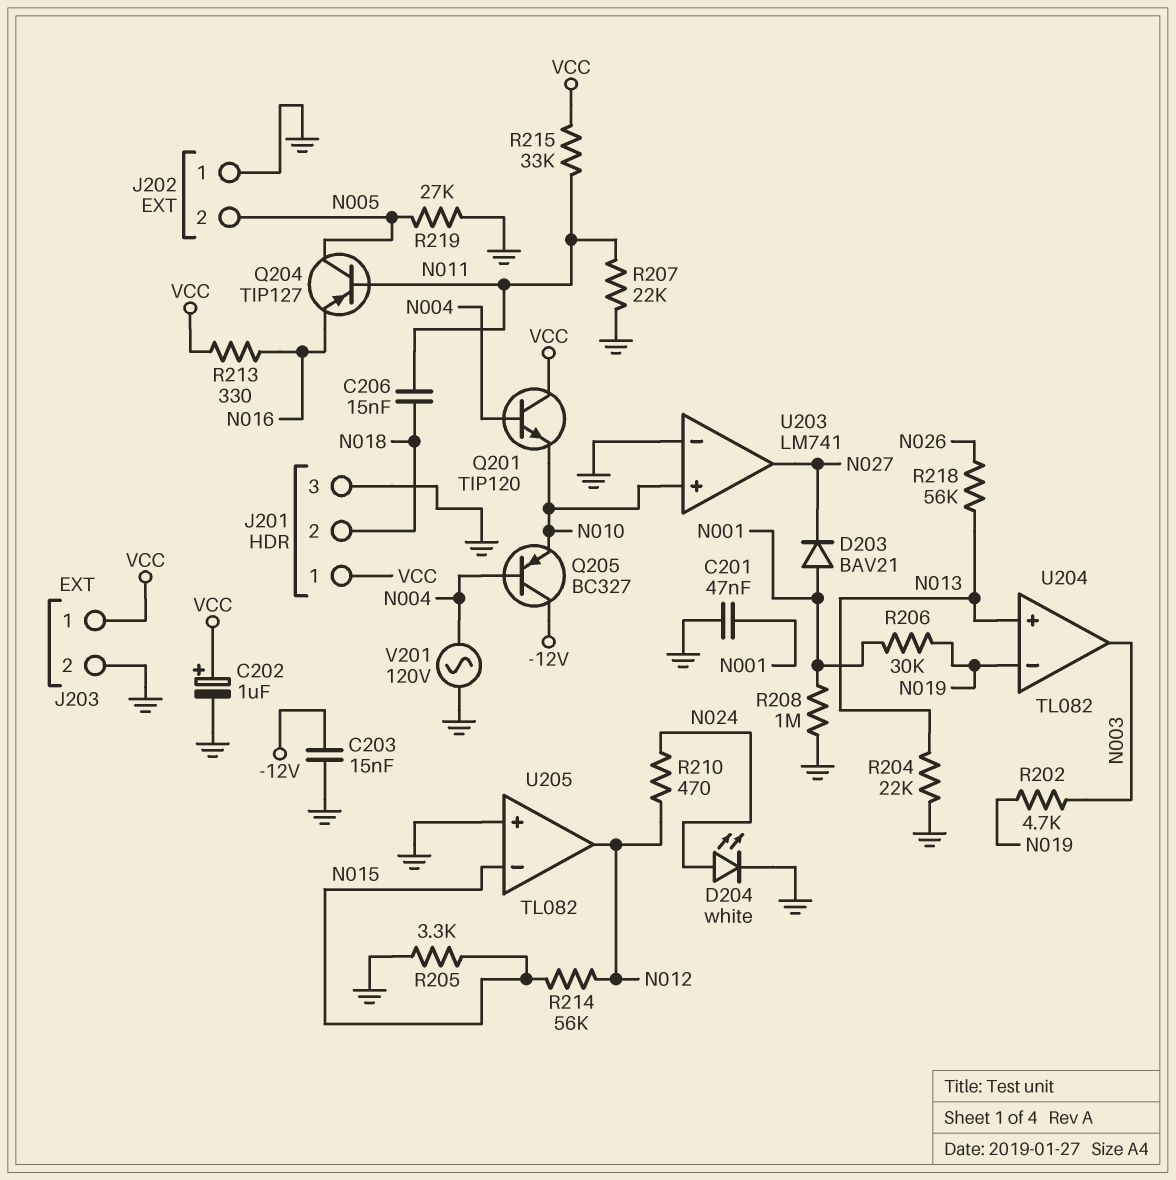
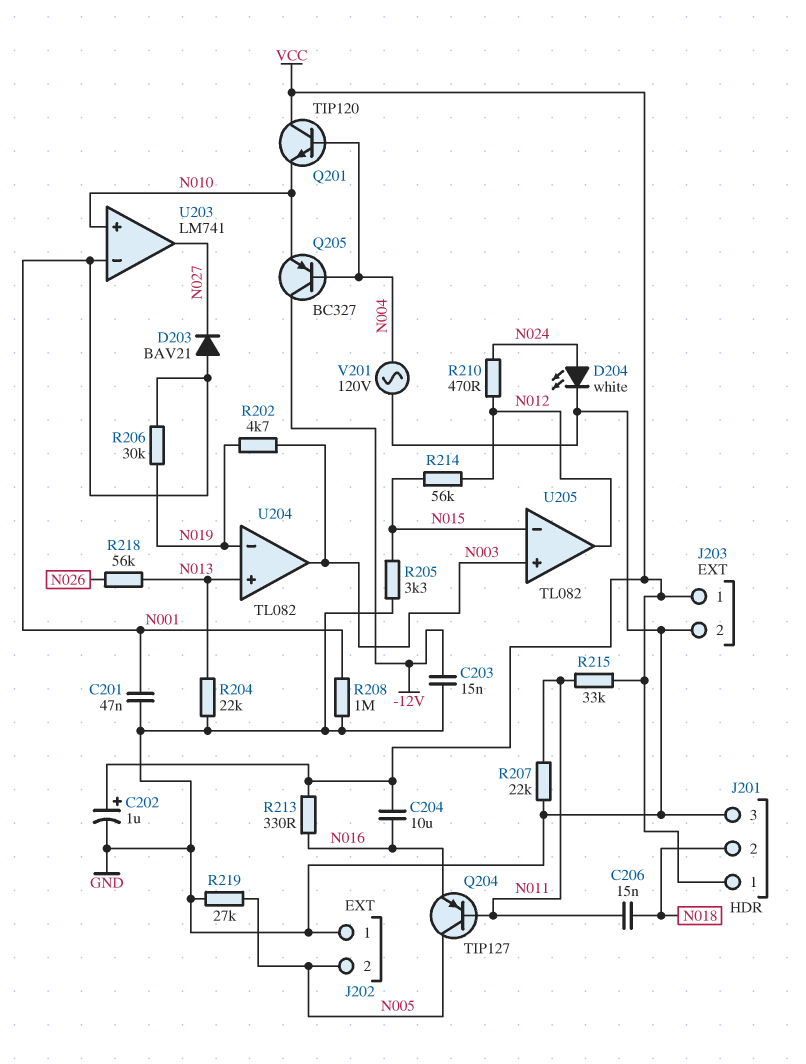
C204: none -> 10uF (N016, VCC)
U203 pin in-: GND -> N001
U205 pin in+: GND -> N003

